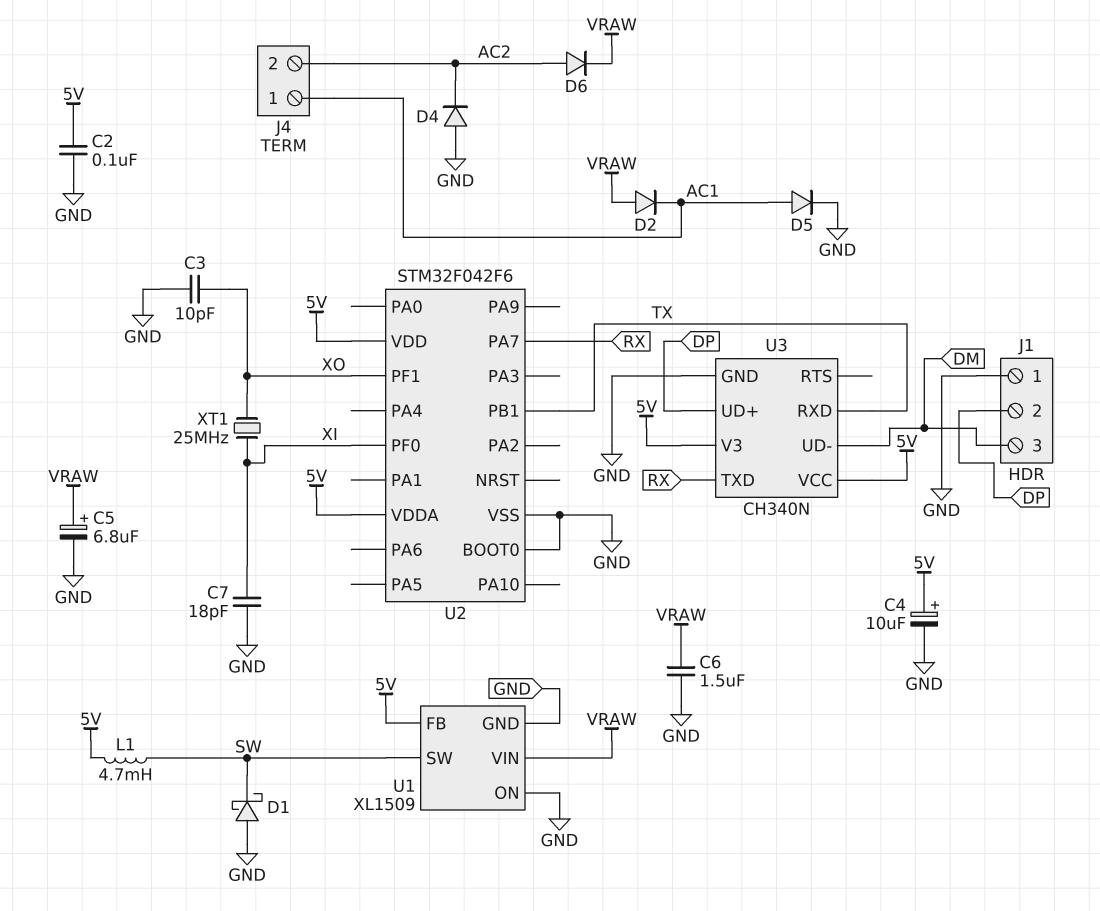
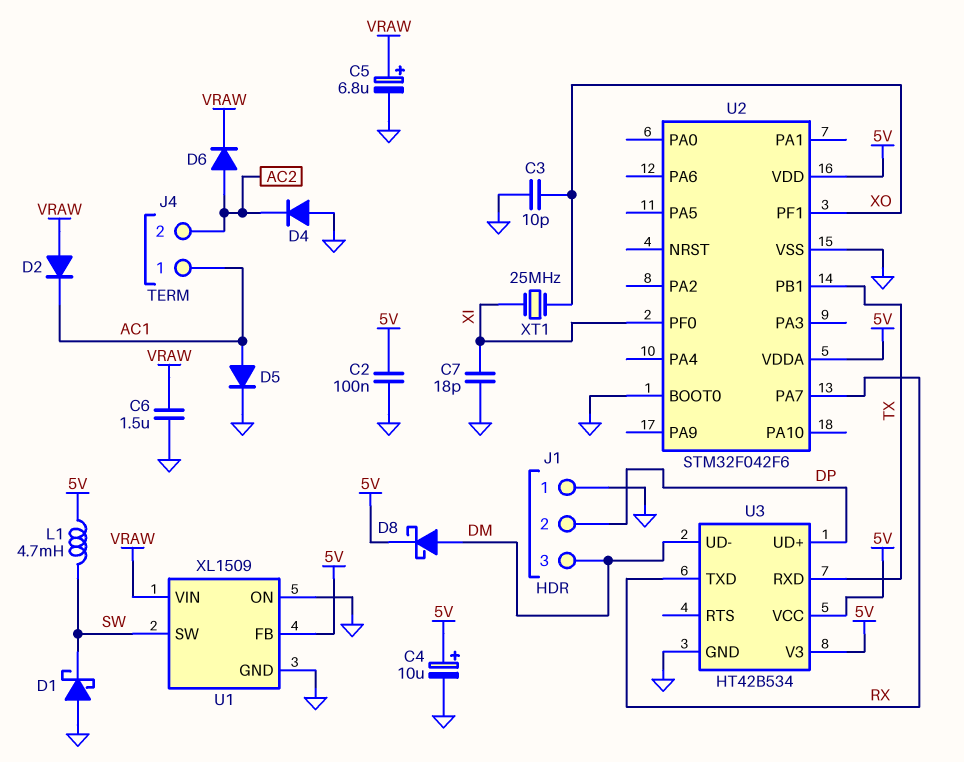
D8: none -> schottky (A DM, K 5V)
U3: CH340N -> HT42B534

